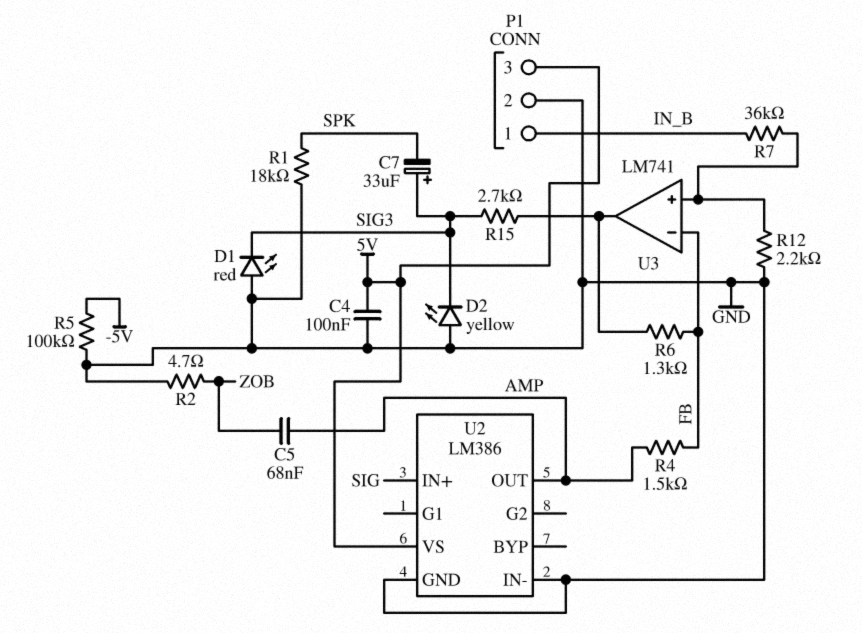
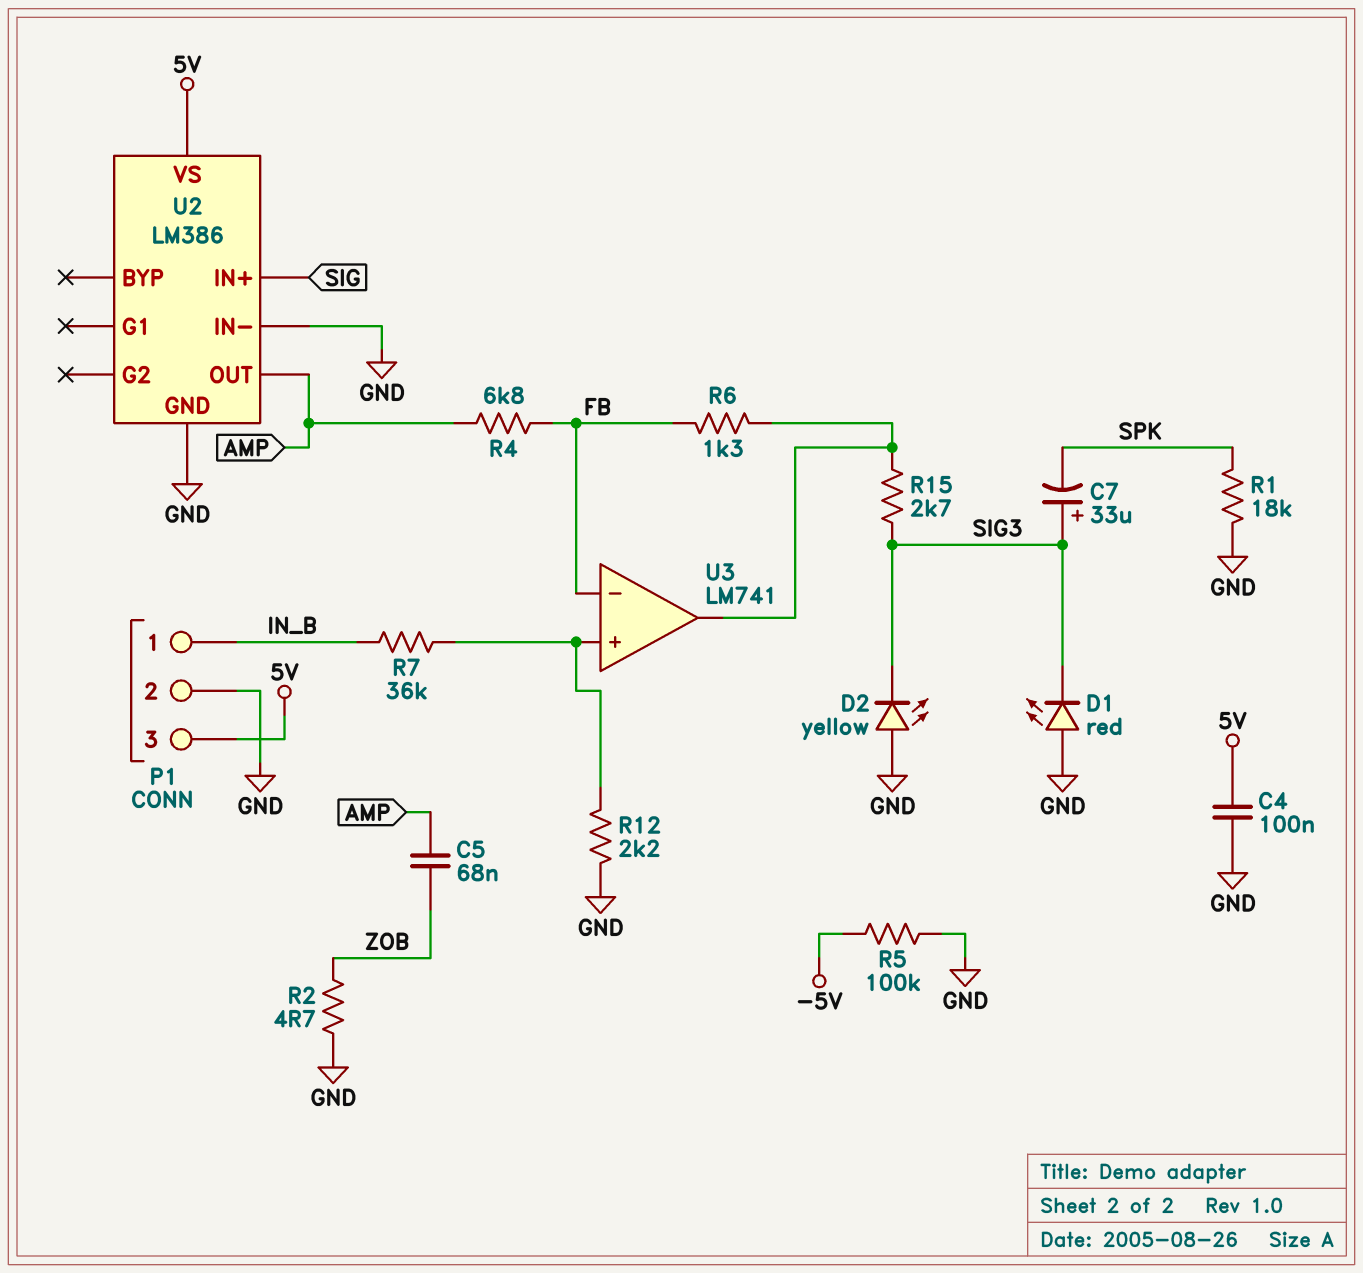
R4: 1.5k (AMP, FB) -> 6.8k (AMP, FB)

